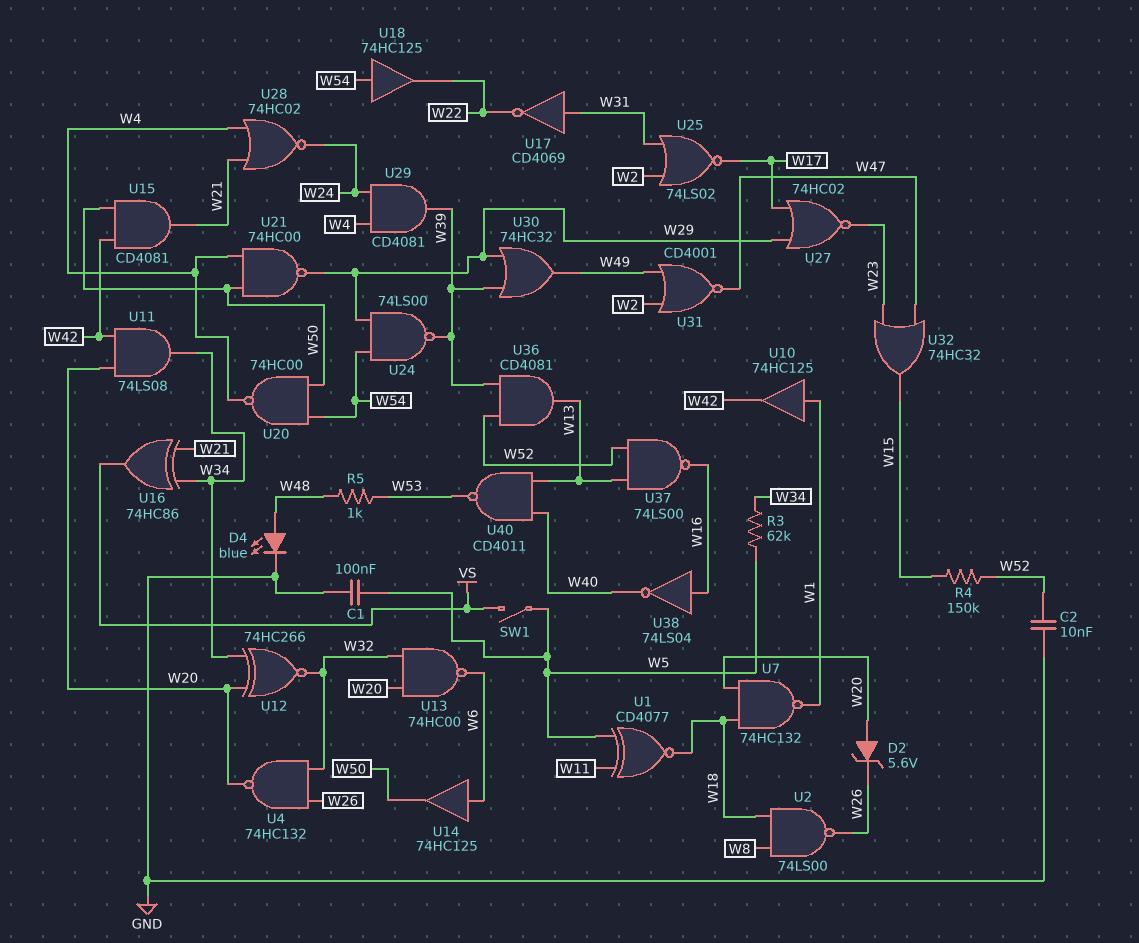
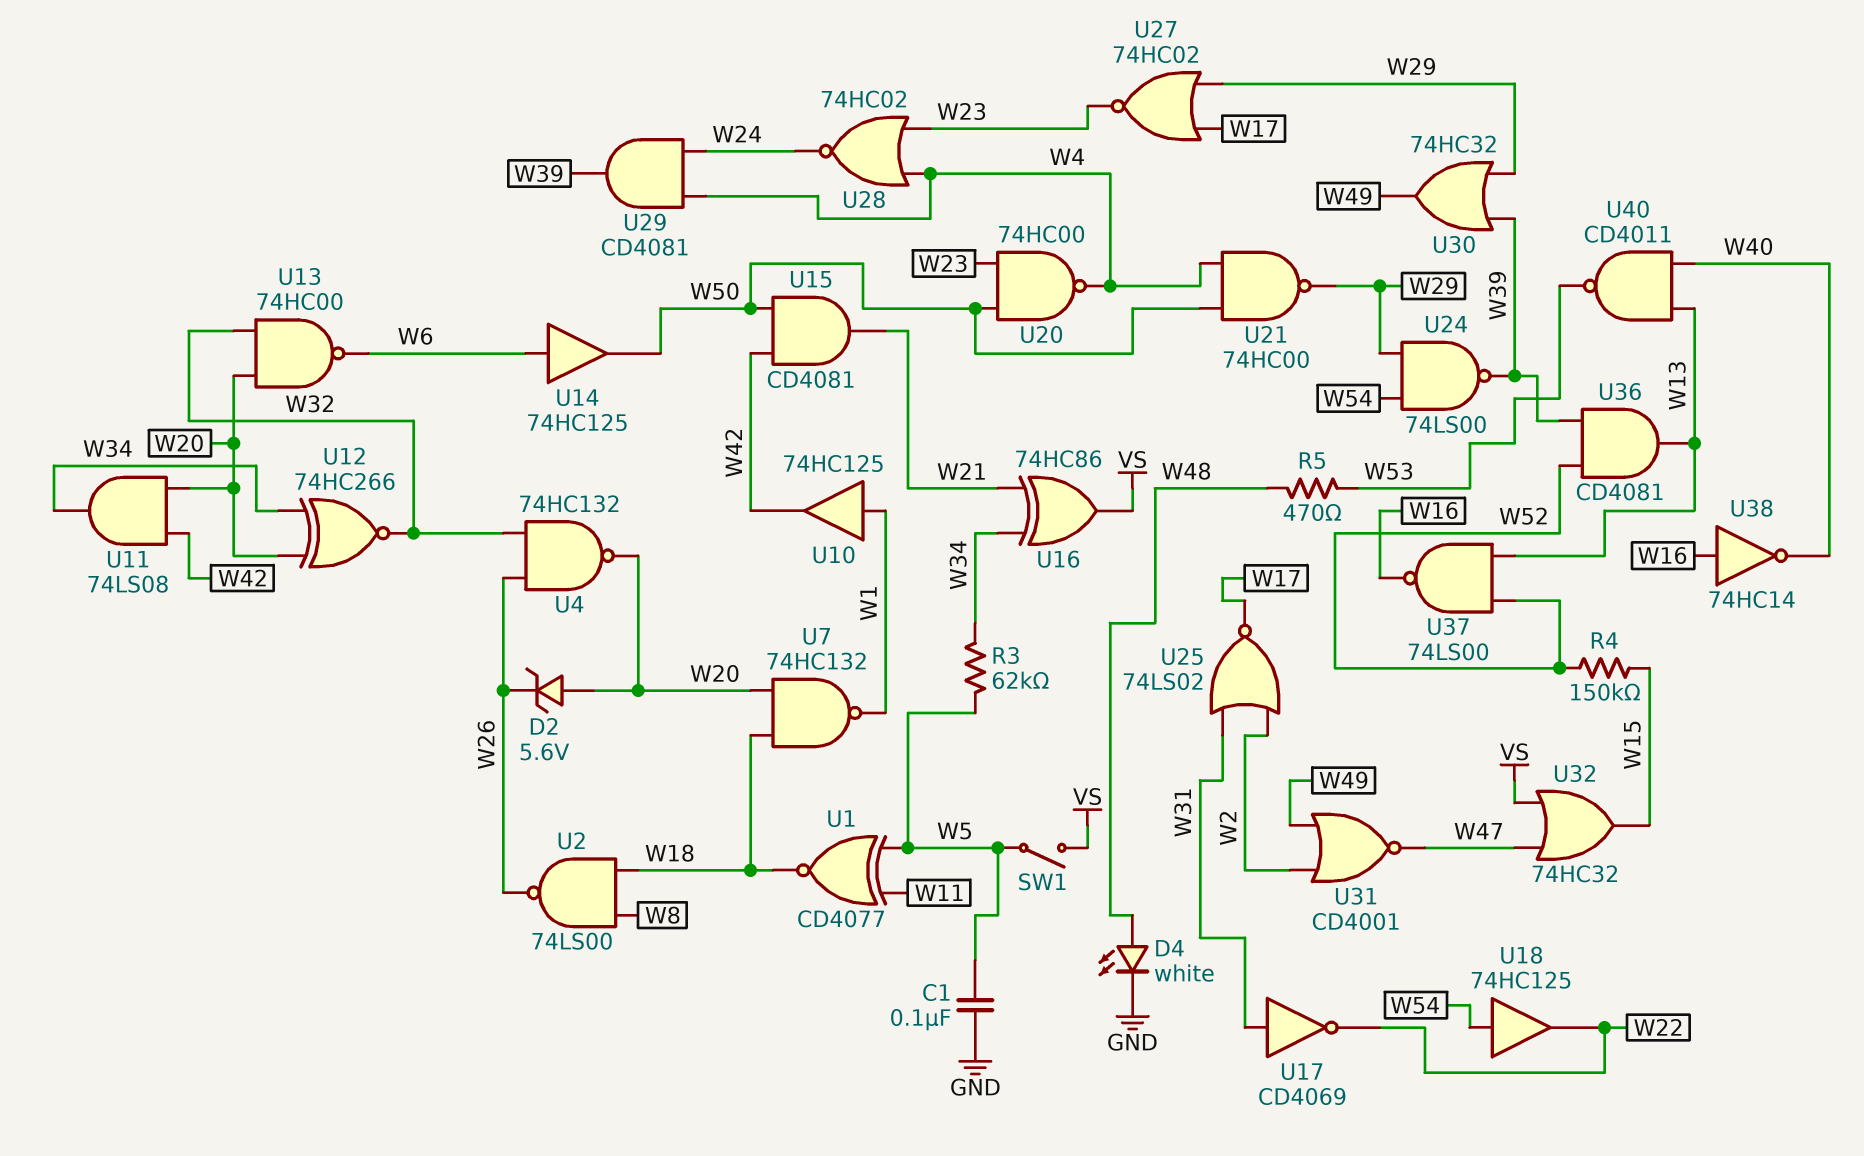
C2: 10nF (GND, W52) -> none
D4: LED blue (A W48, K GND) -> LED white (A W48, K GND)
R5: 1k (W48, W53) -> 470 (W48, W53)
U20: NAND 74HC00 (in W50, in W54, out W4) -> NAND 74HC00 (in W23, in W50, out W4)
U28: NOR 74HC02 (in W4, in W21, out W24) -> NOR 74HC02 (in W4, in W23, out W24)
U32: OR 74HC32 (in W23, in W47, out W15) -> OR 74HC32 (in VS, in W47, out W15)
U38: NOT 74LS04 (in W16, out W40) -> NOT 74HC14 (in W16, out W40)

